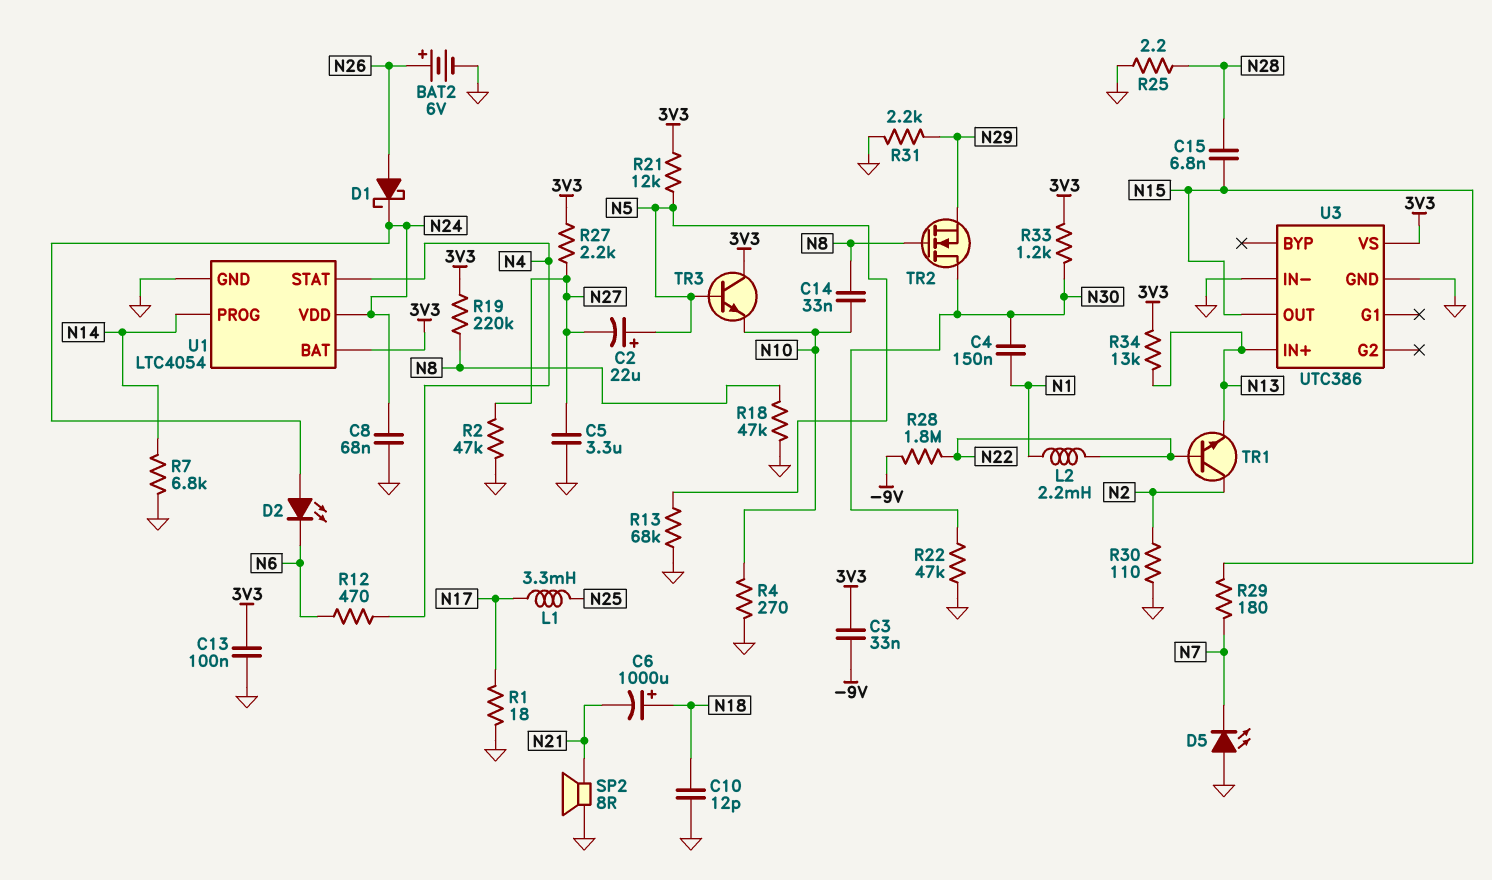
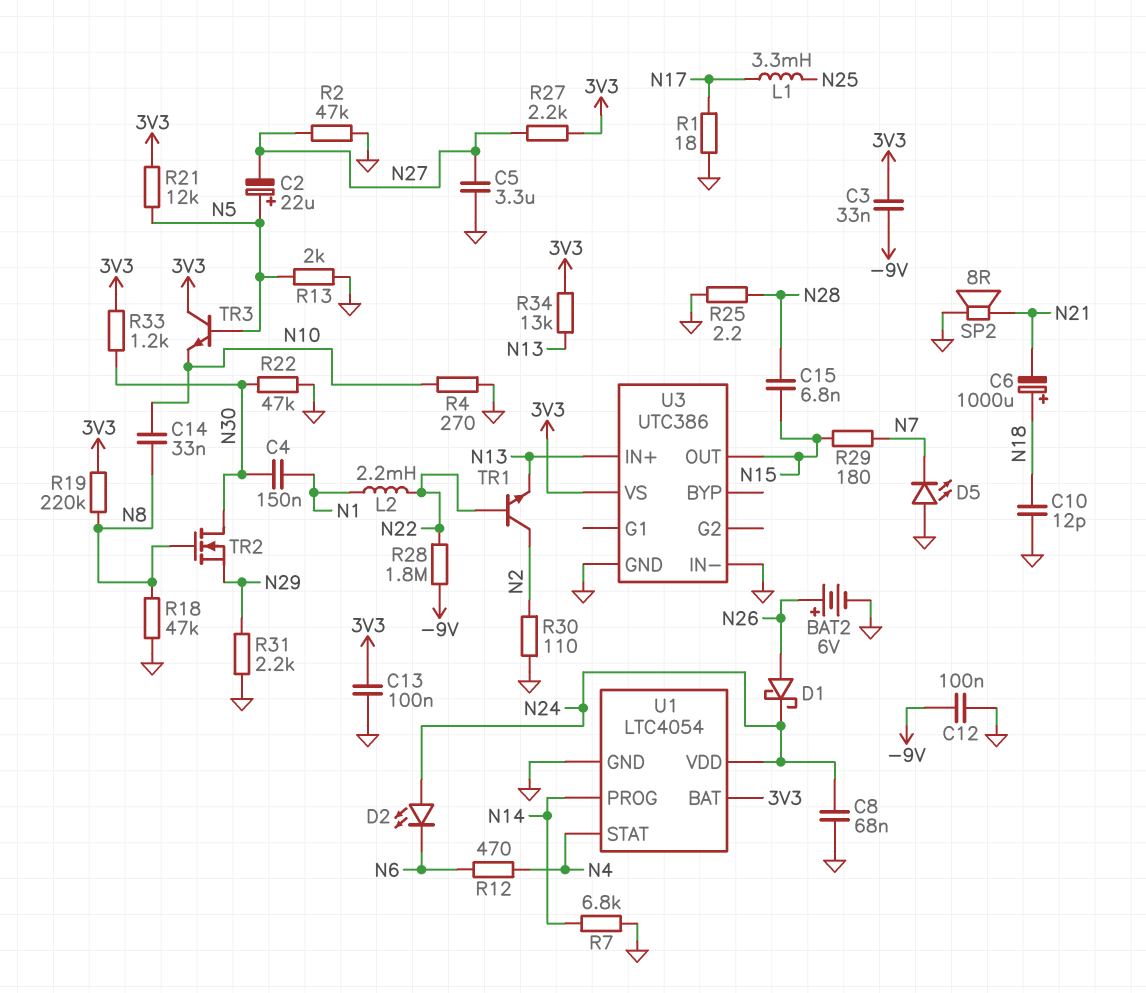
C12: none -> 100nF (-9V, GND)
R13: 68k (GND, N5) -> 2k (GND, N5)

